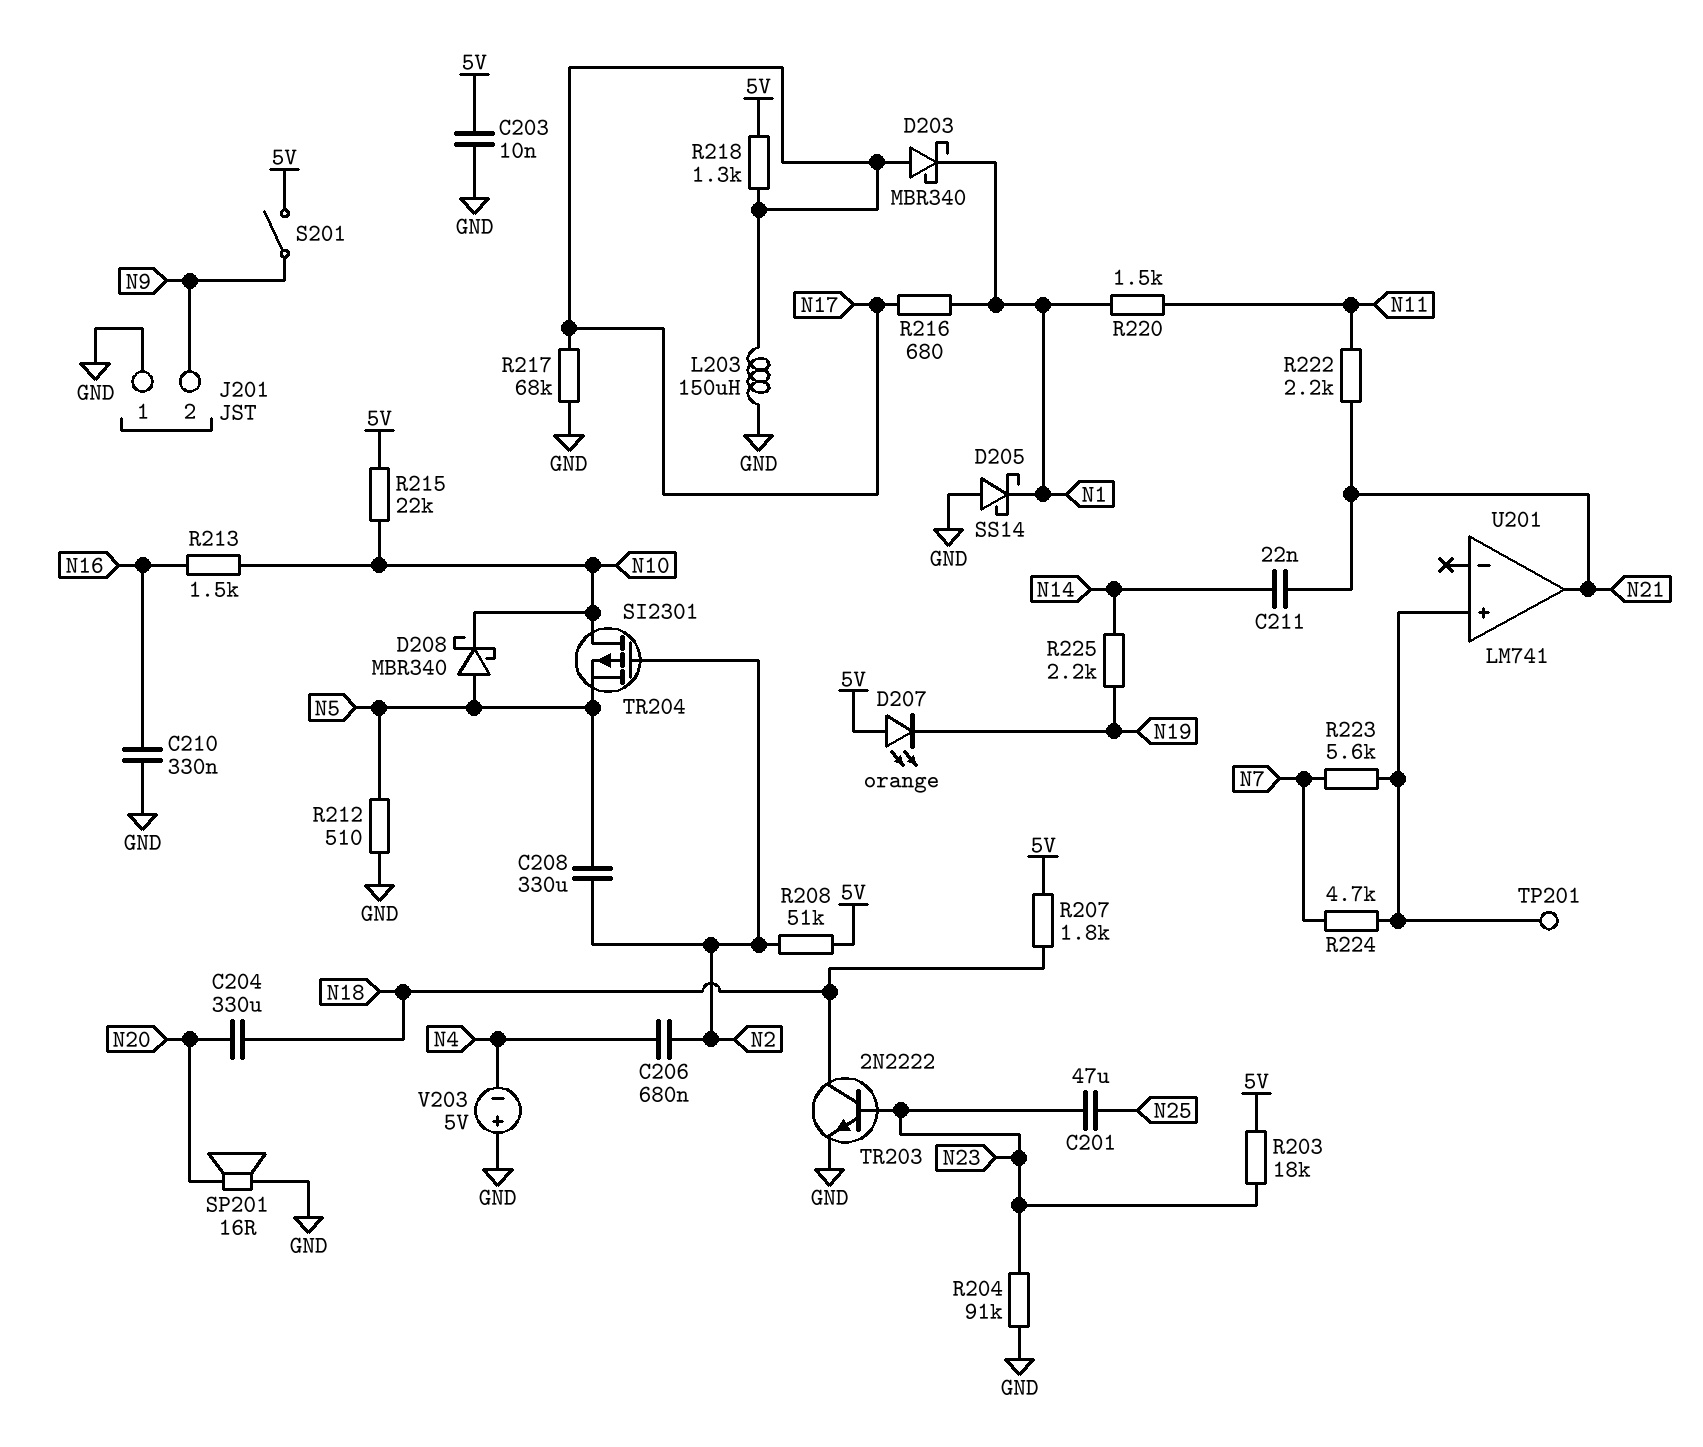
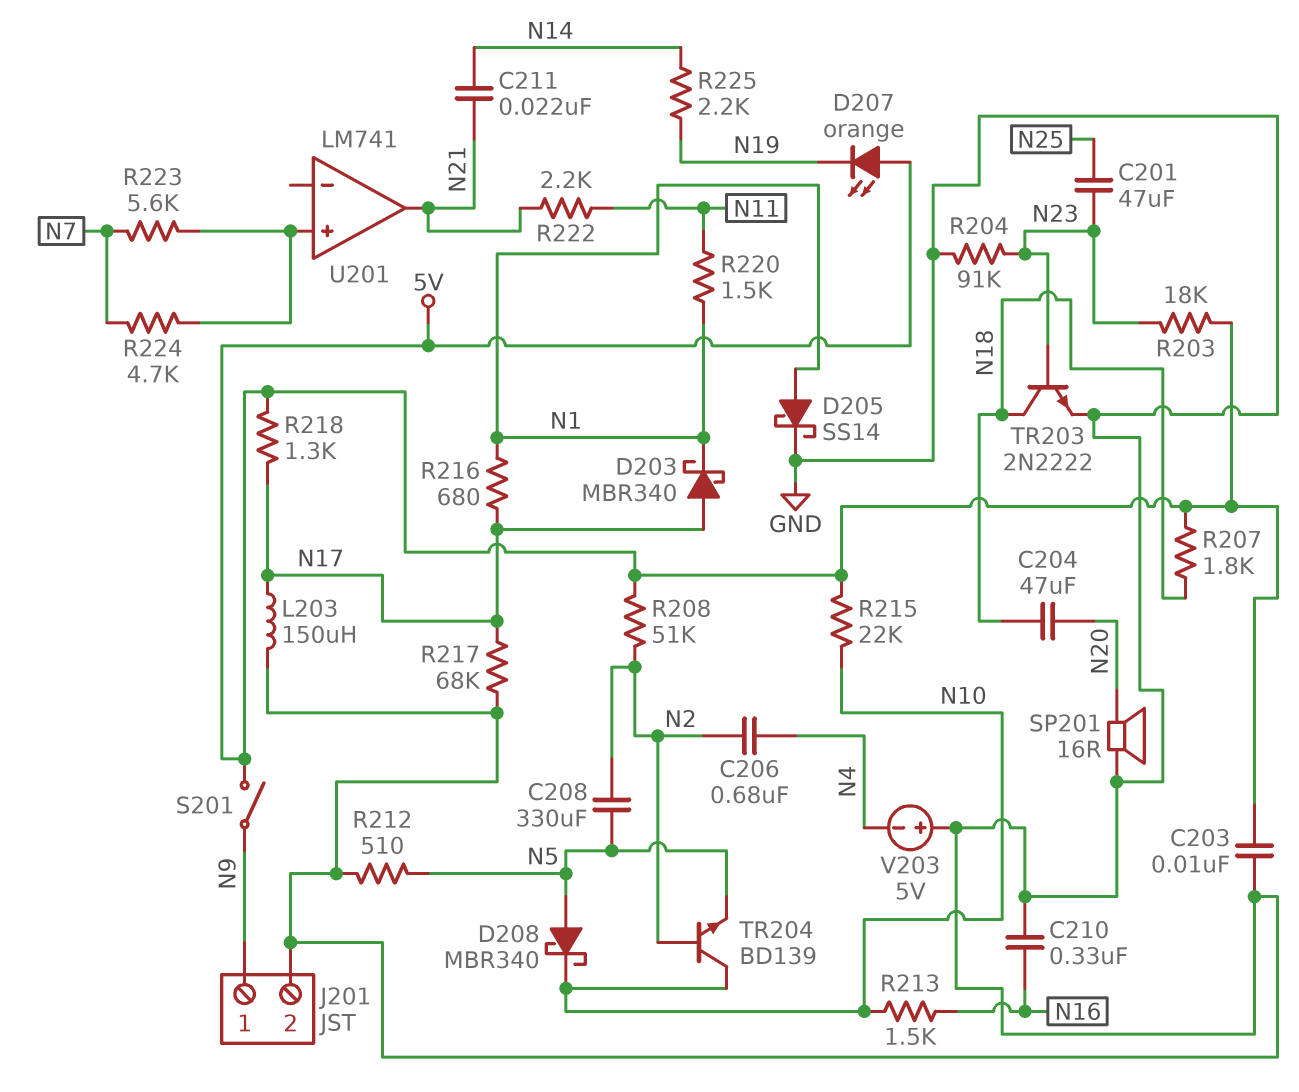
C204: 330uF (N18, N20) -> 47uF (N18, N20)
D205: schottky SS14 (A GND, K N1) -> schottky SS14 (A N1, K GND)
J201 pin 1: GND -> N9
J201 pin 2: N9 -> GND
TP201: test point (U201/in+) -> none
TR204: PMOS SI2301 (G N2, D N10, S N5) -> NPN BD139 (B N2, C N10, E N5)

